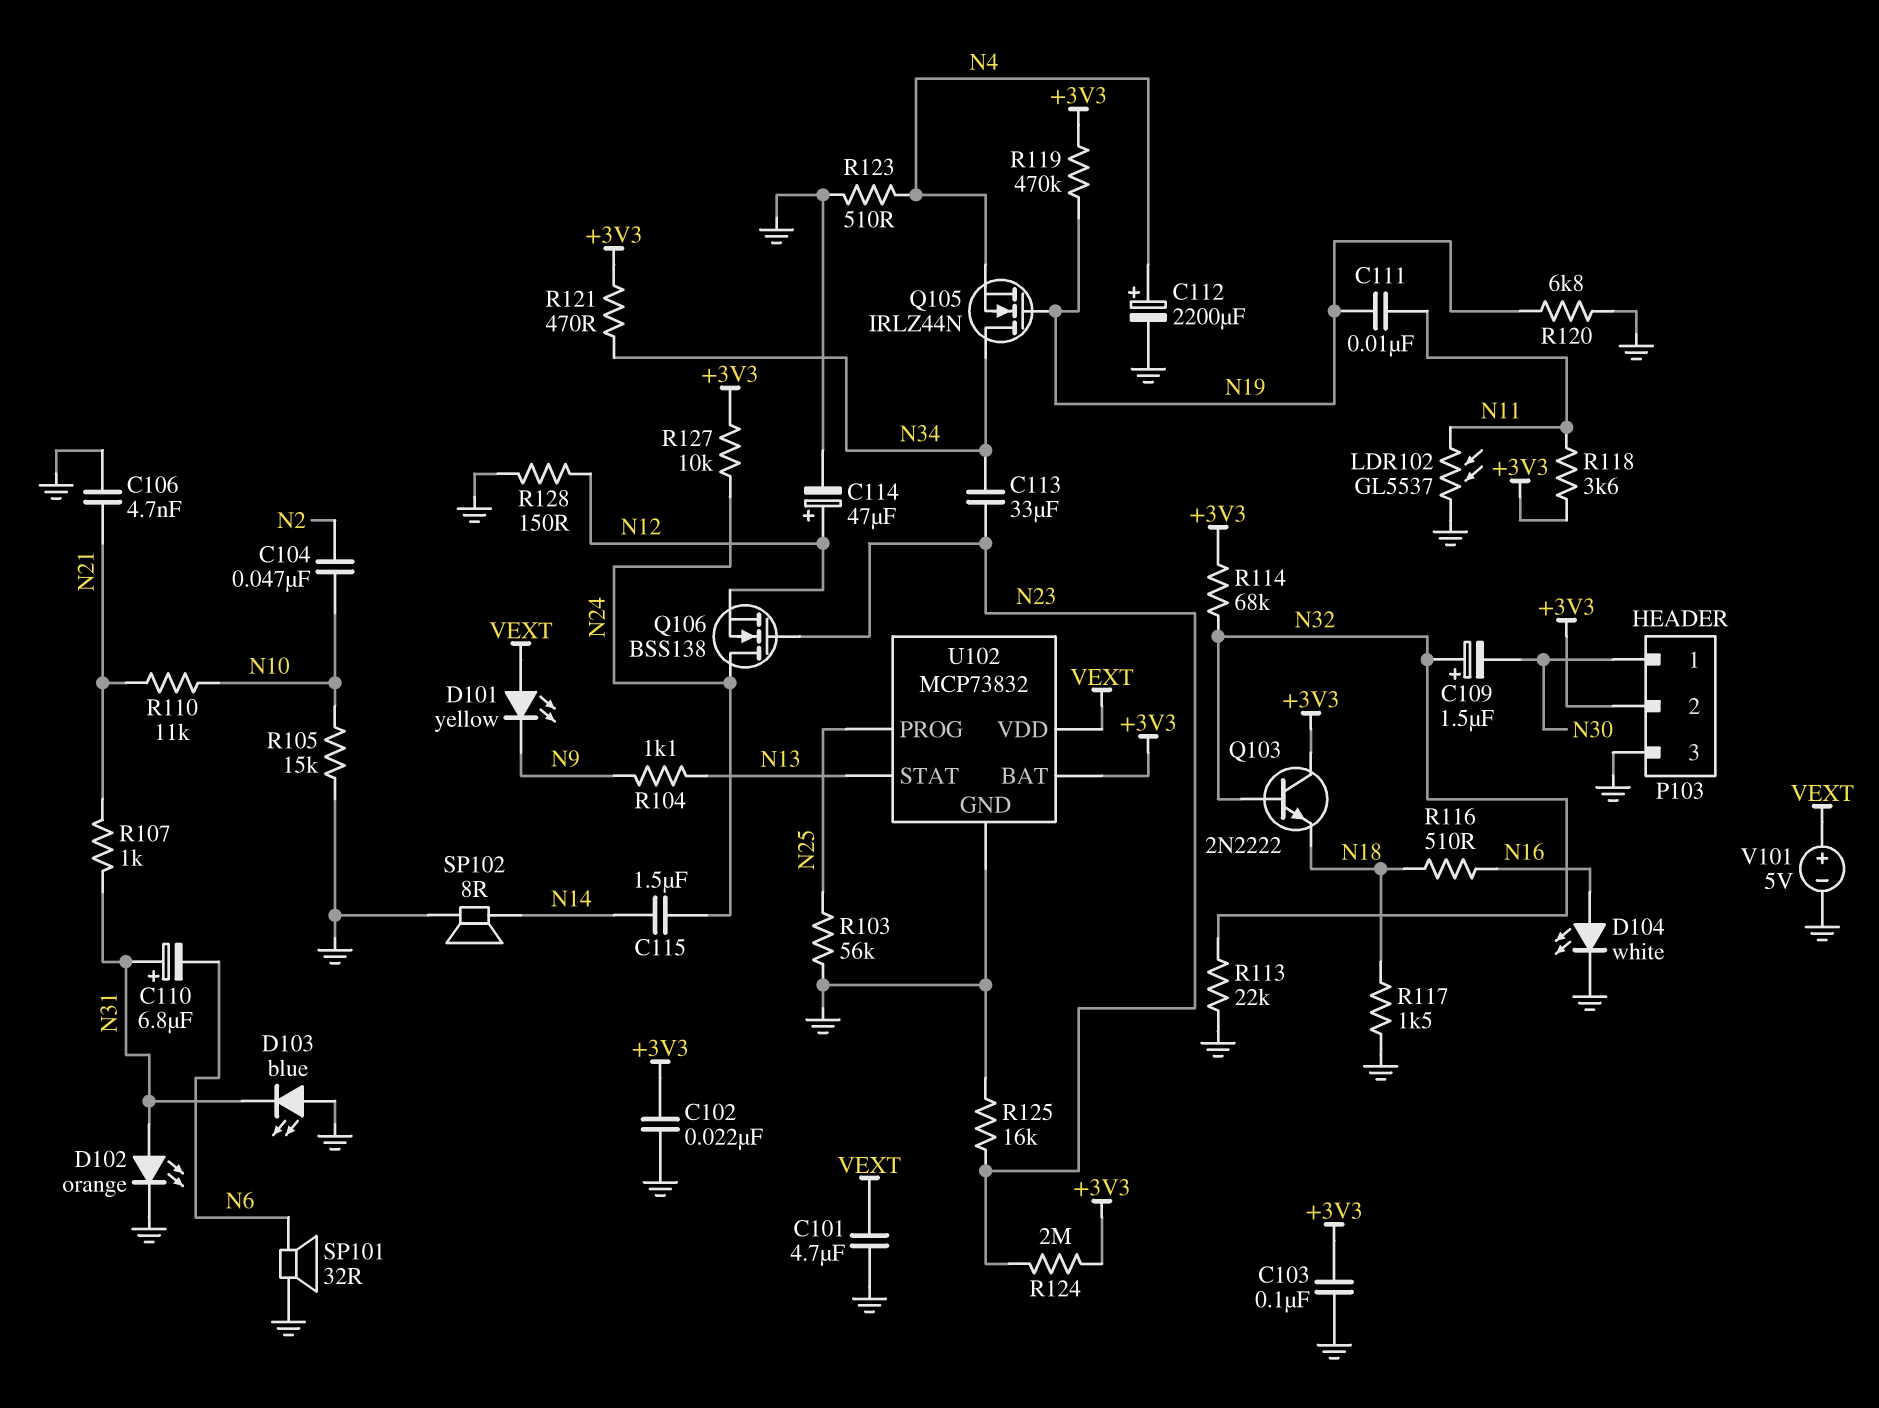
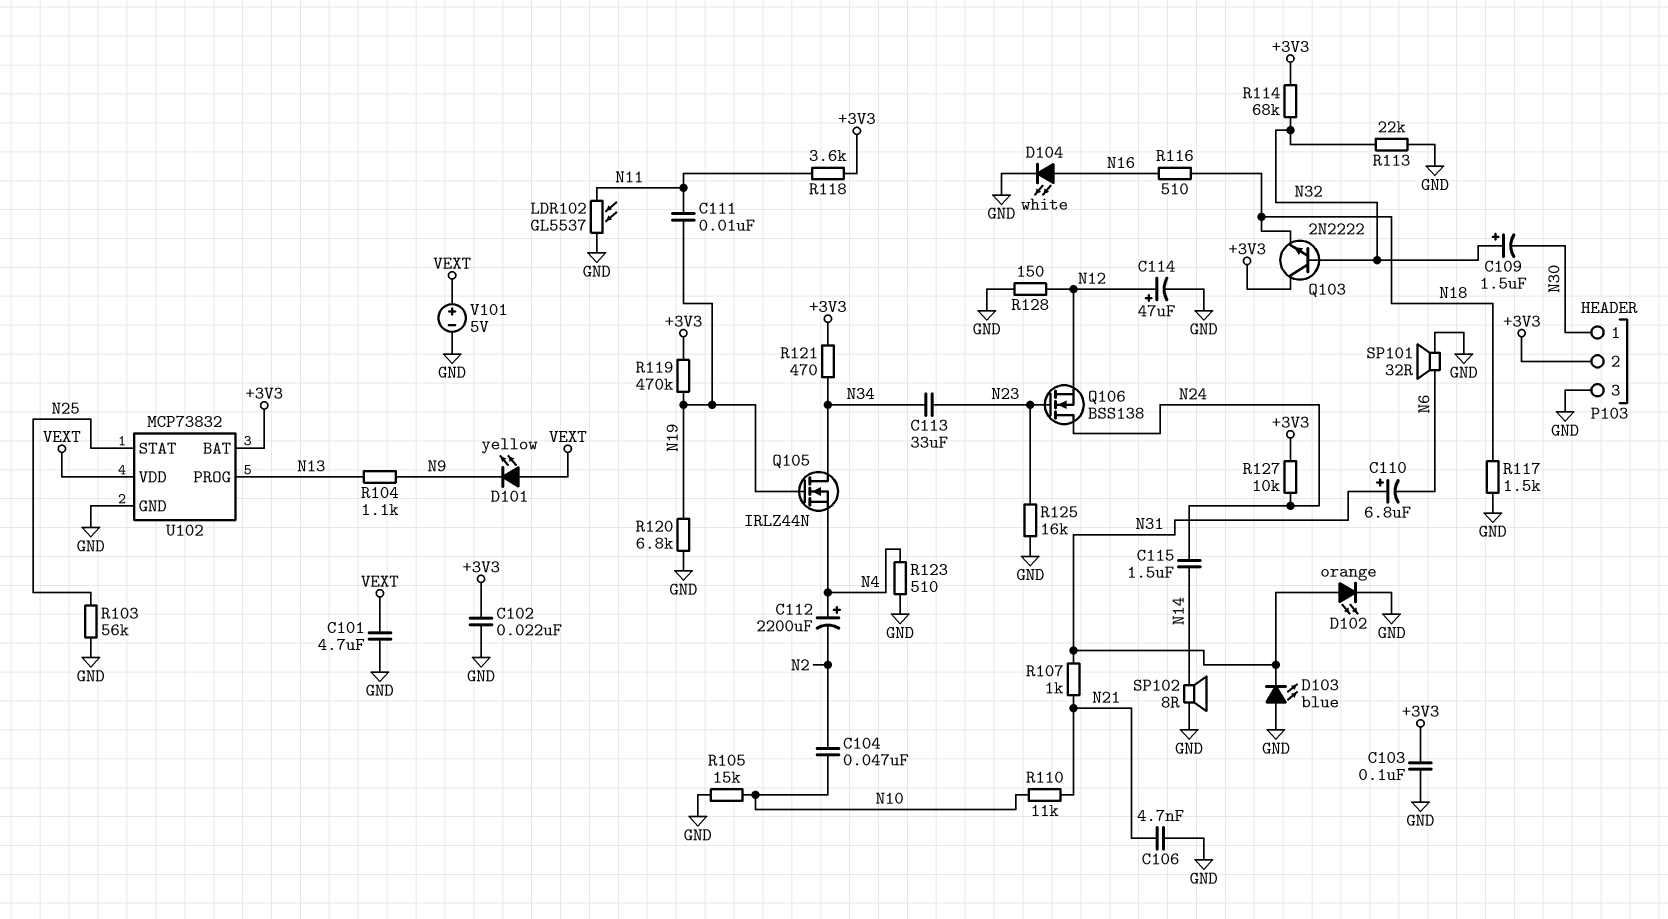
C112: 2200uF (plus N4, minus GND) -> 2200uF (plus N4, minus N2)
R124: 2M (+3V3, N23) -> none
U102 pin PROG: N25 -> N13
U102 pin STAT: N13 -> N25

